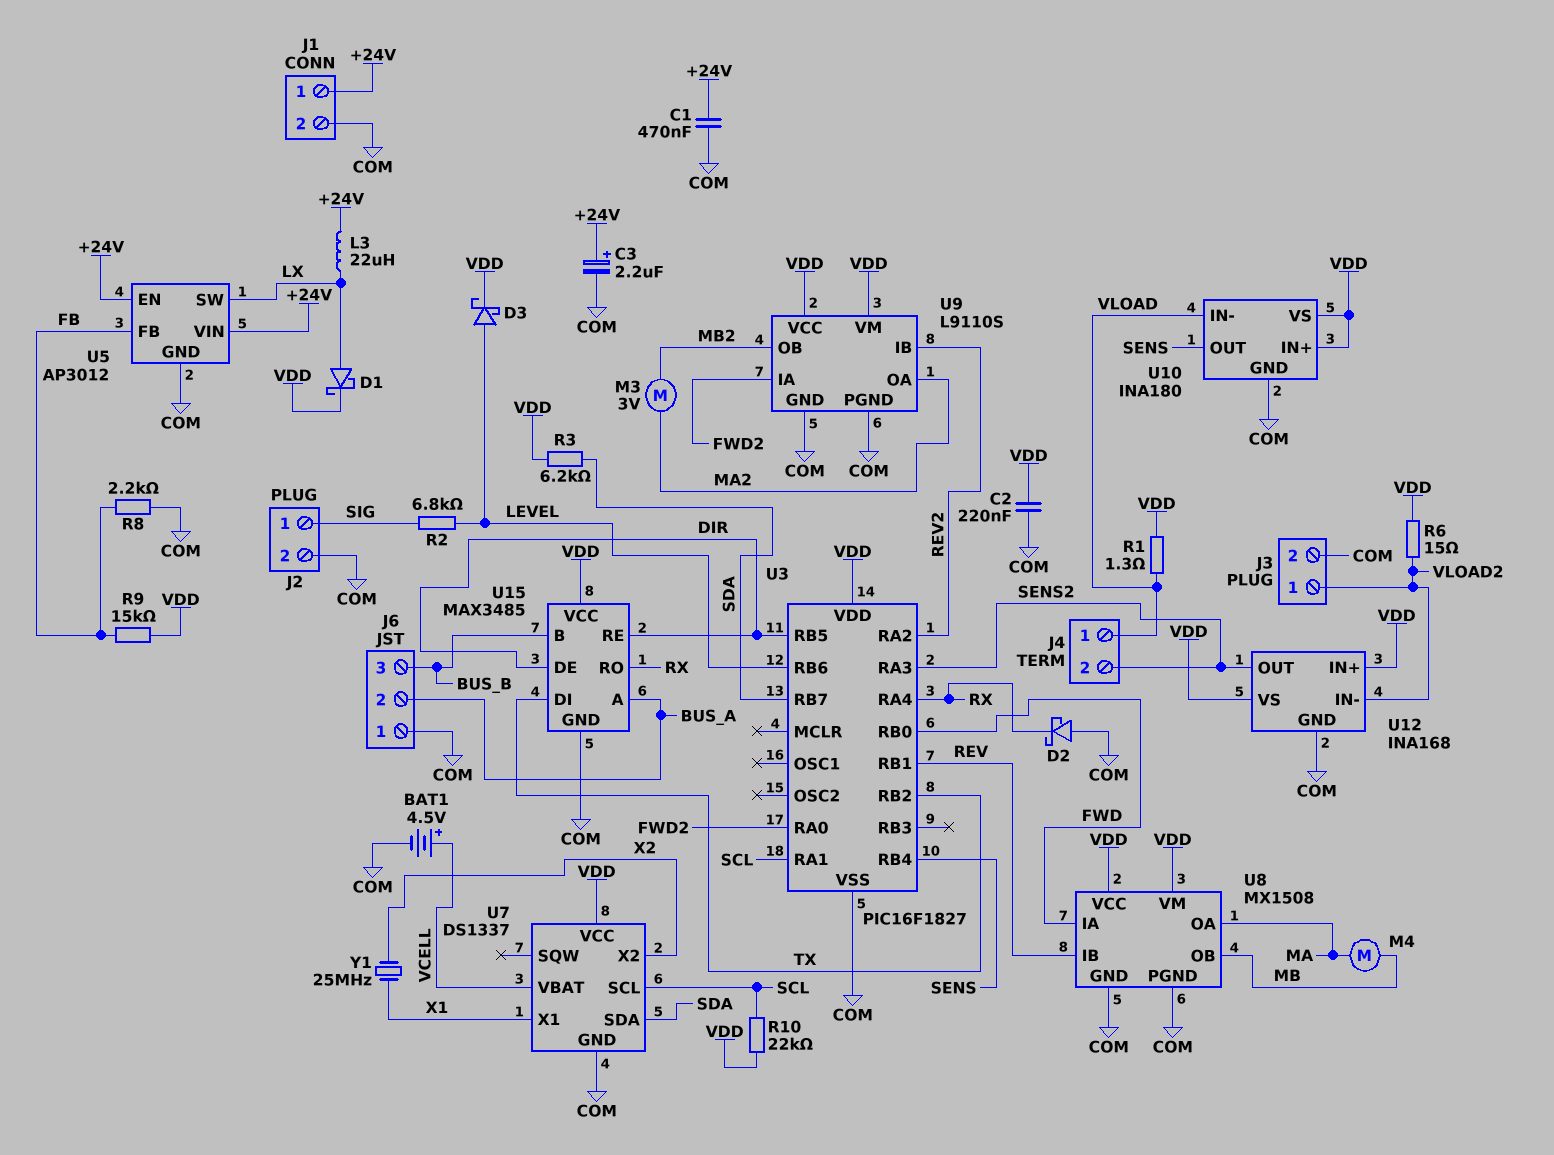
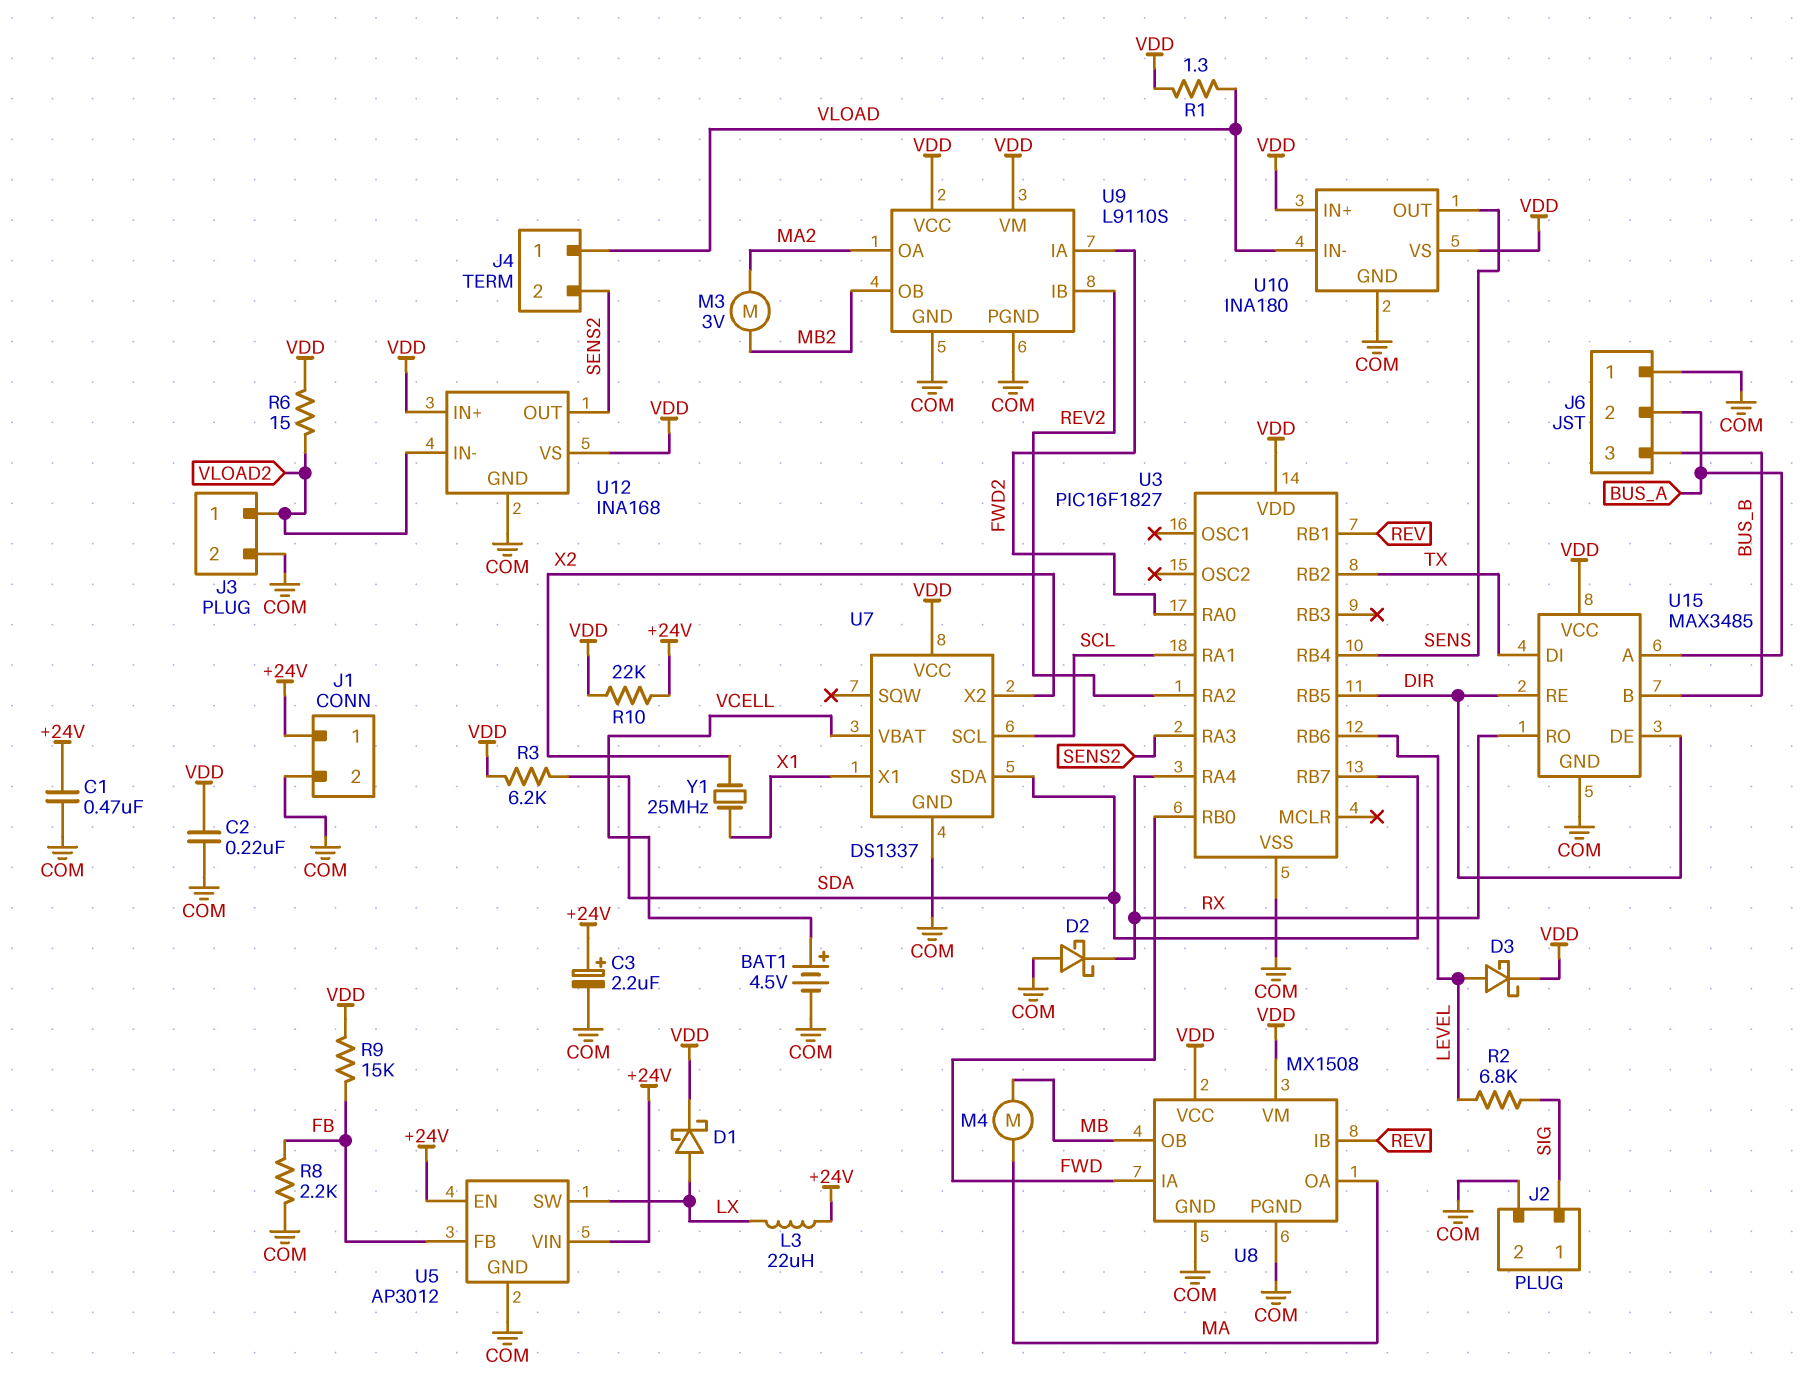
R10: 22k (SCL, VDD) -> 22k (+24V, VDD)

